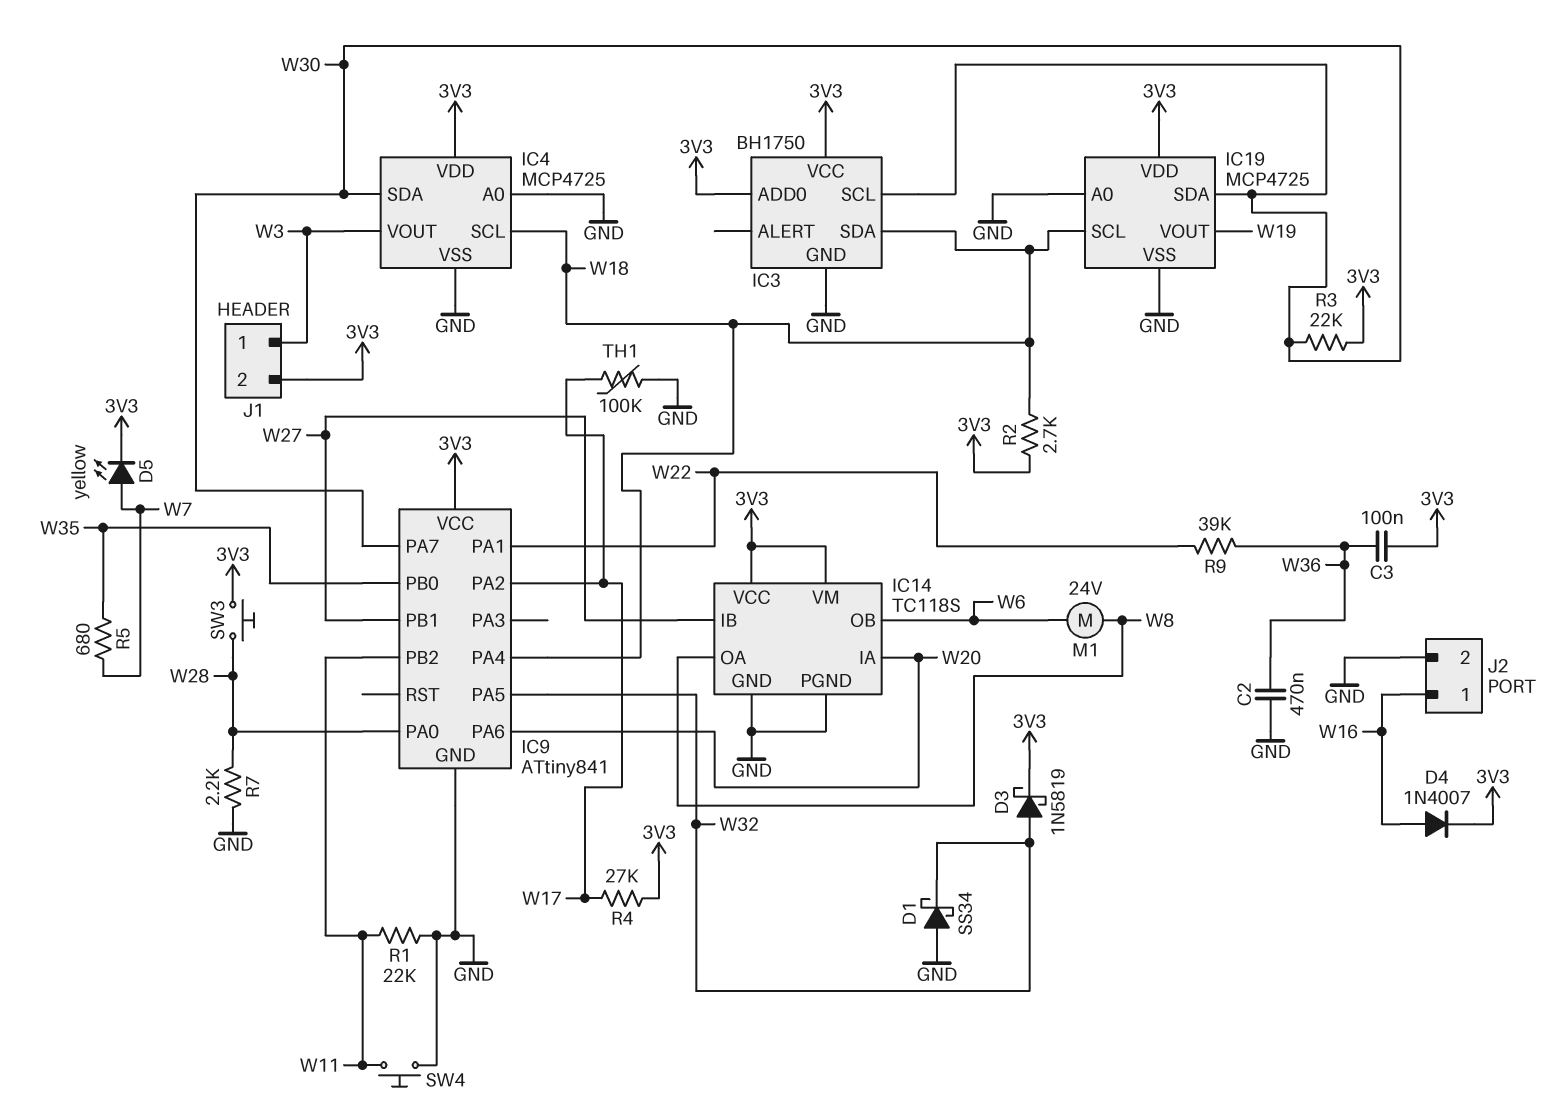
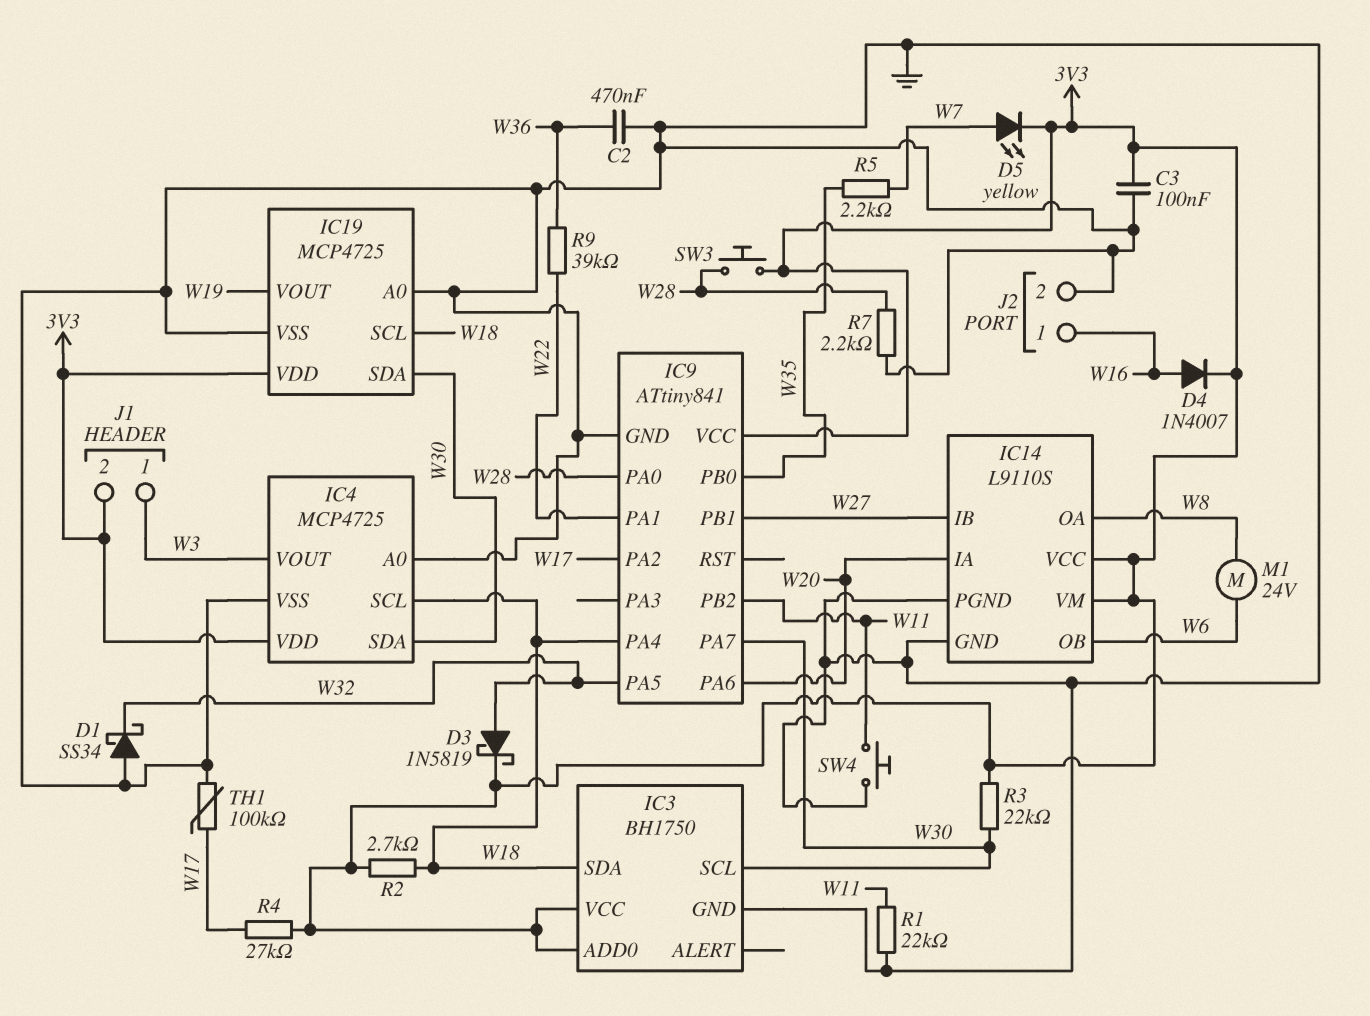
C3: 100nF (3V3, W36) -> 100nF (3V3, GND)
IC14: TC118S -> L9110S
R5: 680 (W7, W35) -> 2.2k (W7, W35)

